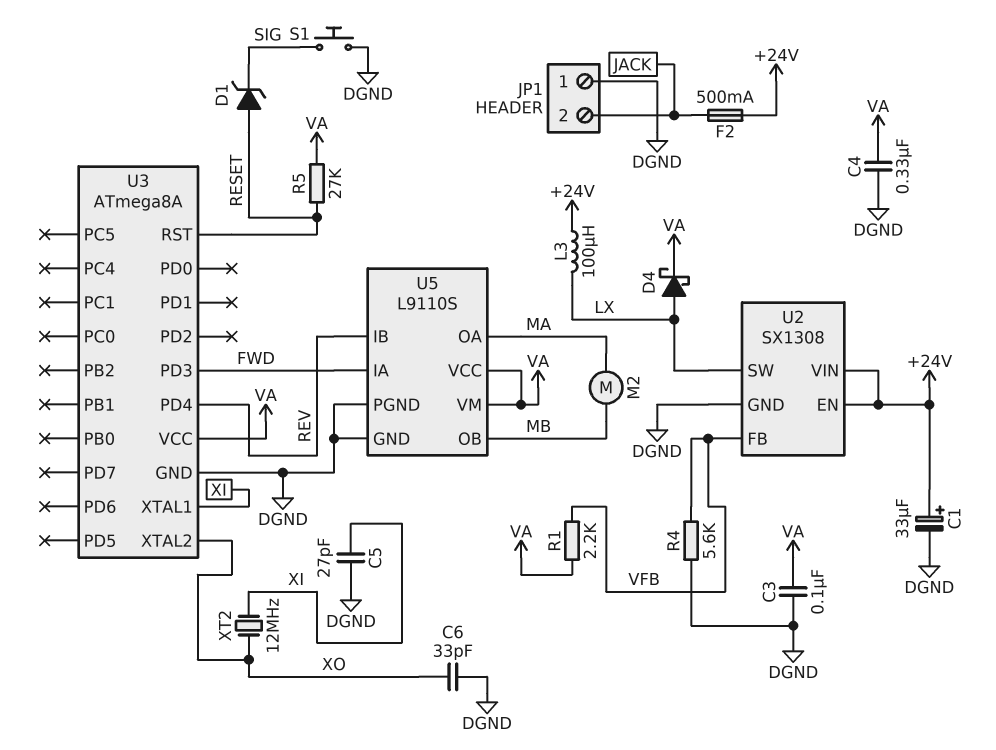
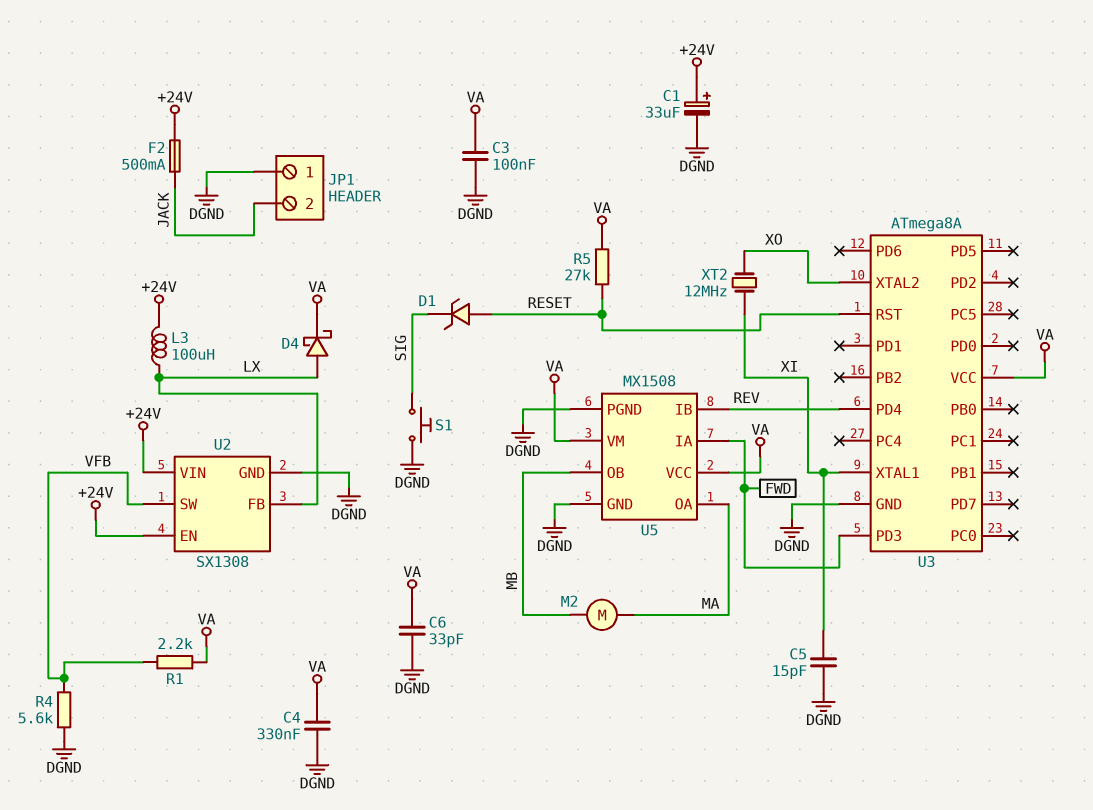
C5: 27pF (DGND, XI) -> 15pF (DGND, XI)
C6: 33pF (DGND, XO) -> 33pF (DGND, VA)
U2 pin FB: VFB -> LX
U2 pin SW: LX -> VFB
U5: L9110S -> MX1508

